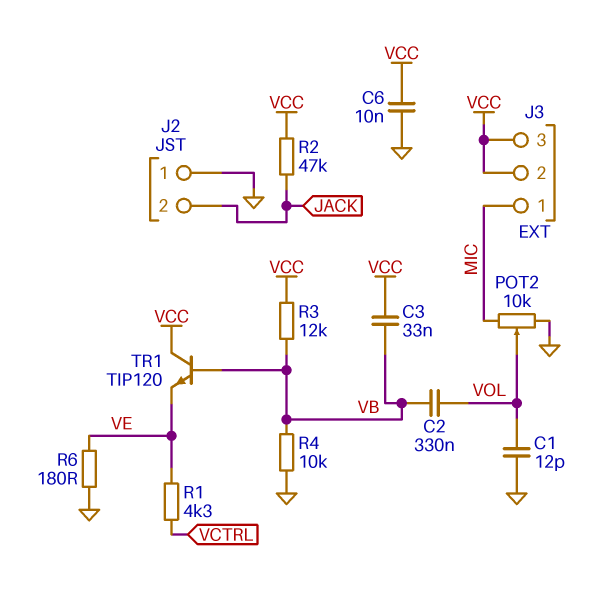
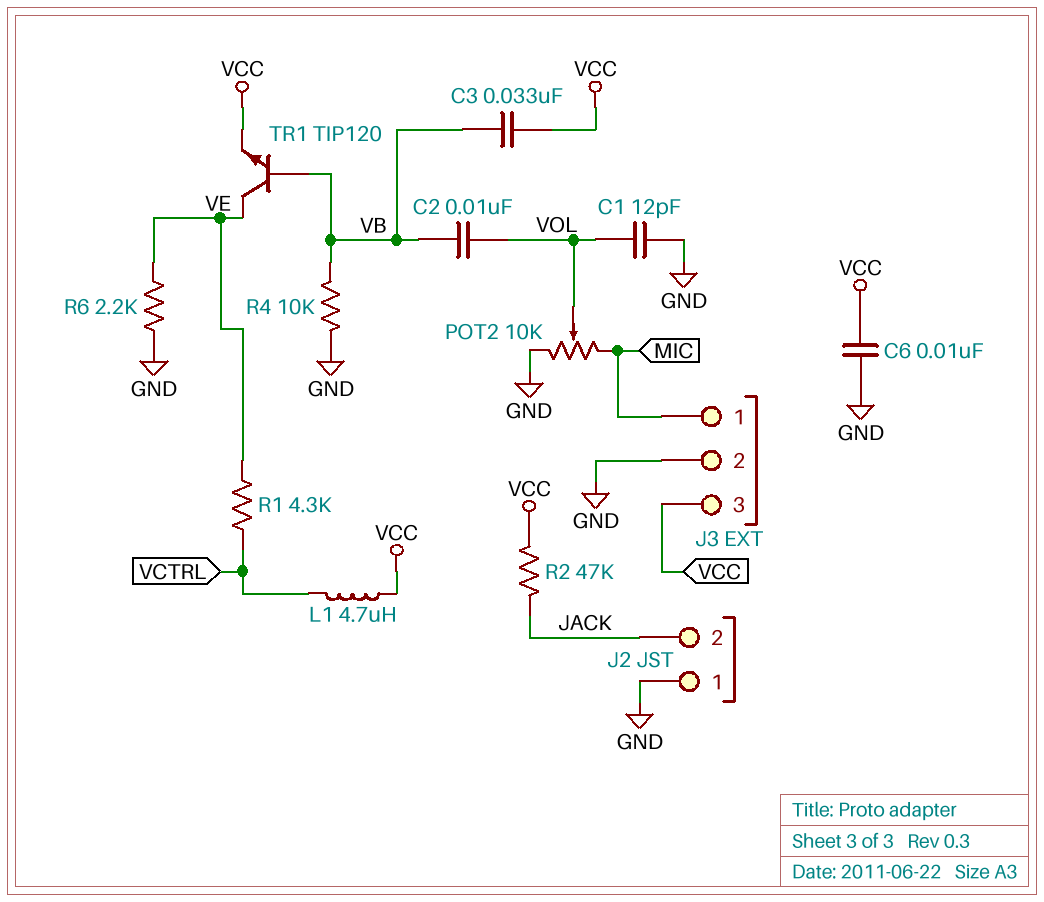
C2: 330nF (VB, VOL) -> 10nF (VB, VOL)
J3 pin 2: VCC -> GND
L1: none -> 4.7uH (VCC, VCTRL)
R3: 12k (VB, VCC) -> none
R6: 180 (GND, VE) -> 2.2k (GND, VE)
TR1: NPN TIP120 (B VB, C VCC, E VE) -> NPN TIP120 (B VB, C VE, E VCC)

